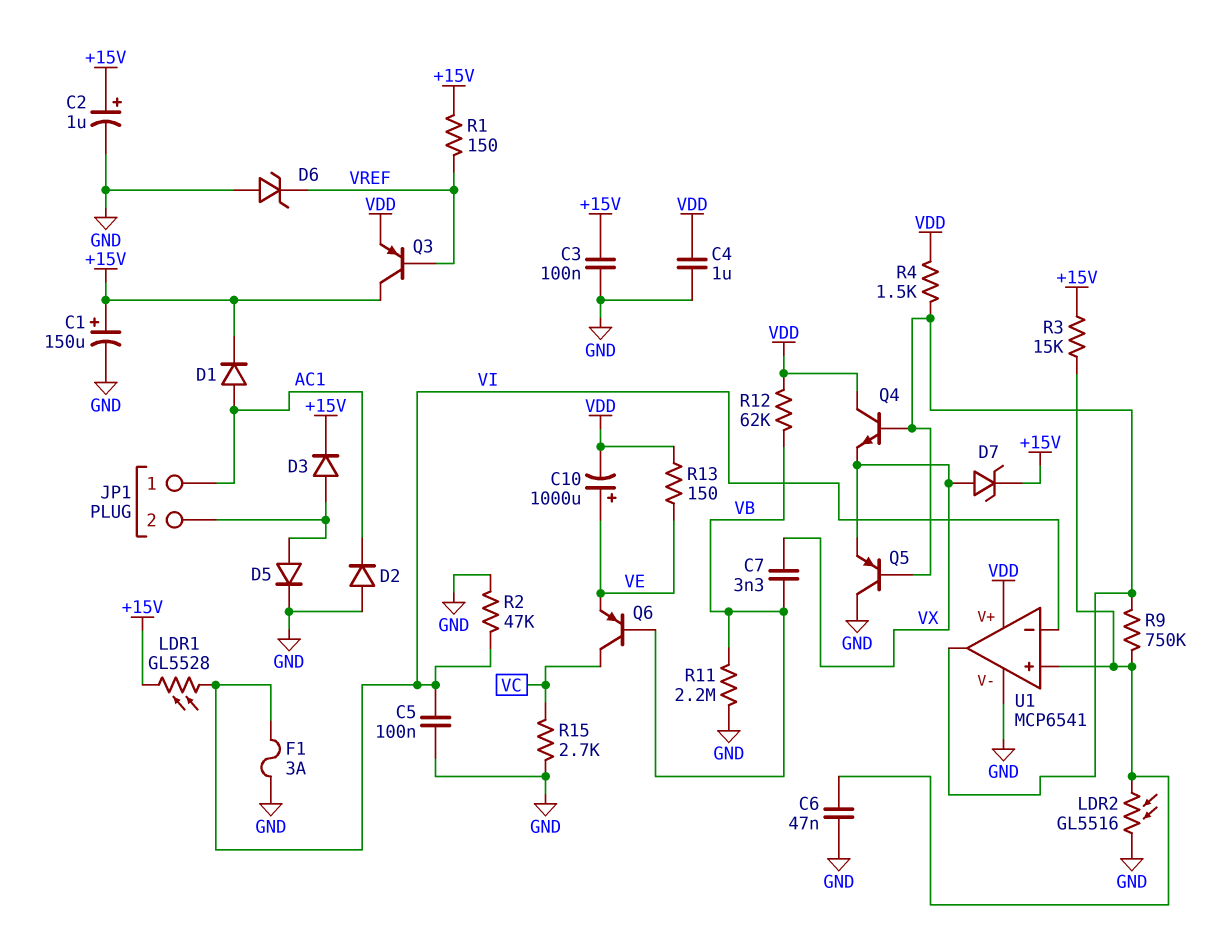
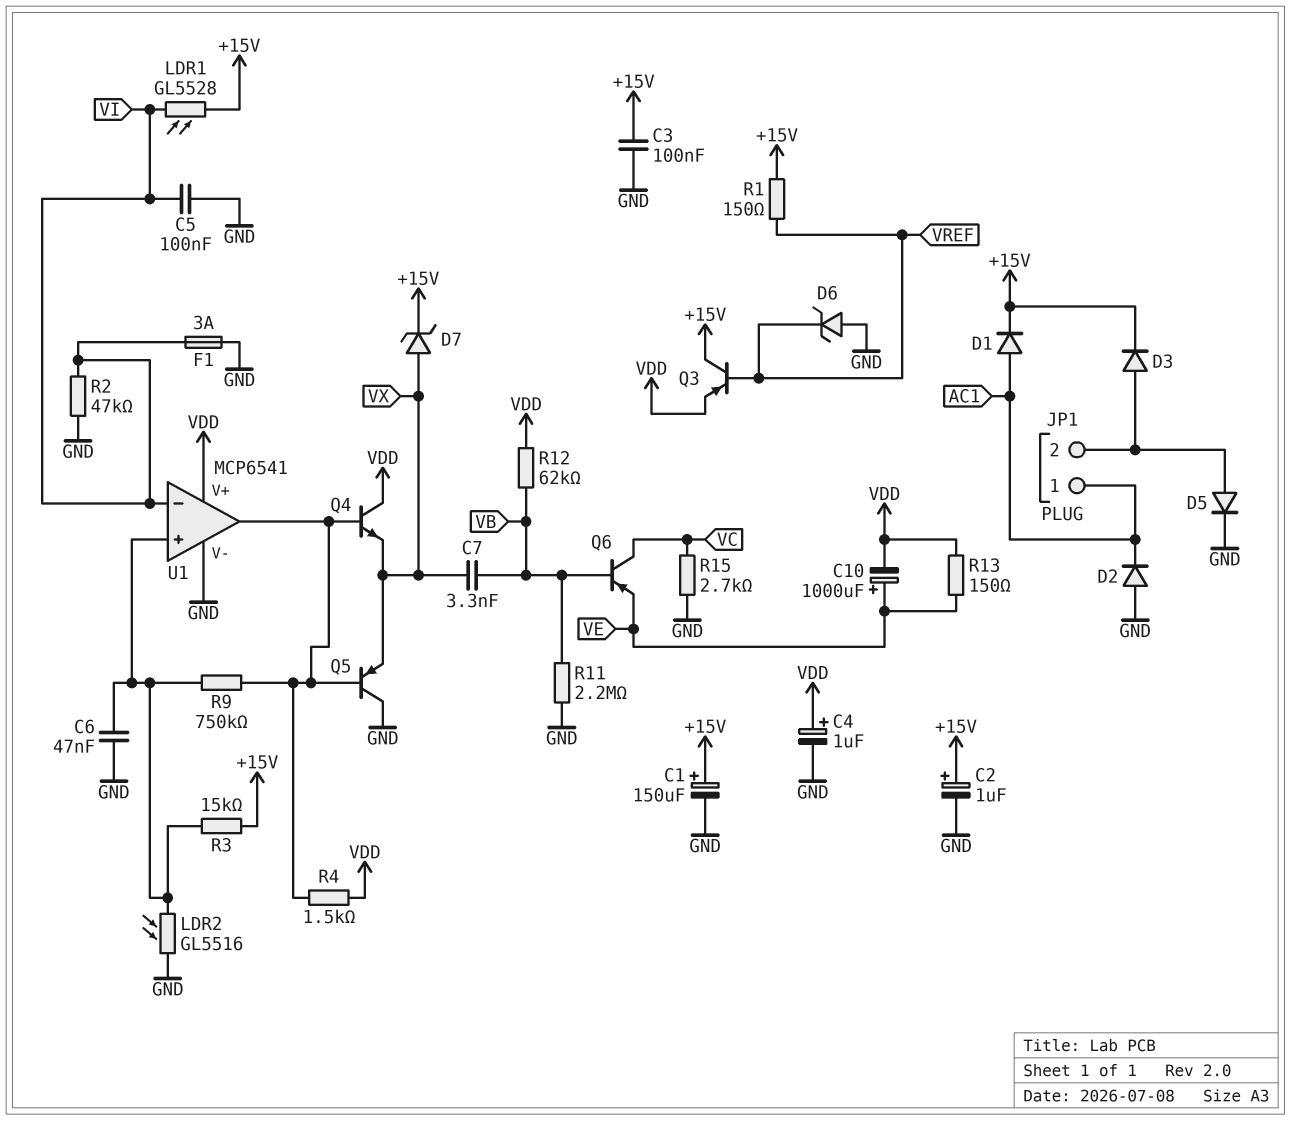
C4: 1uF (GND, VDD) -> 1uF (plus VDD, minus GND)

